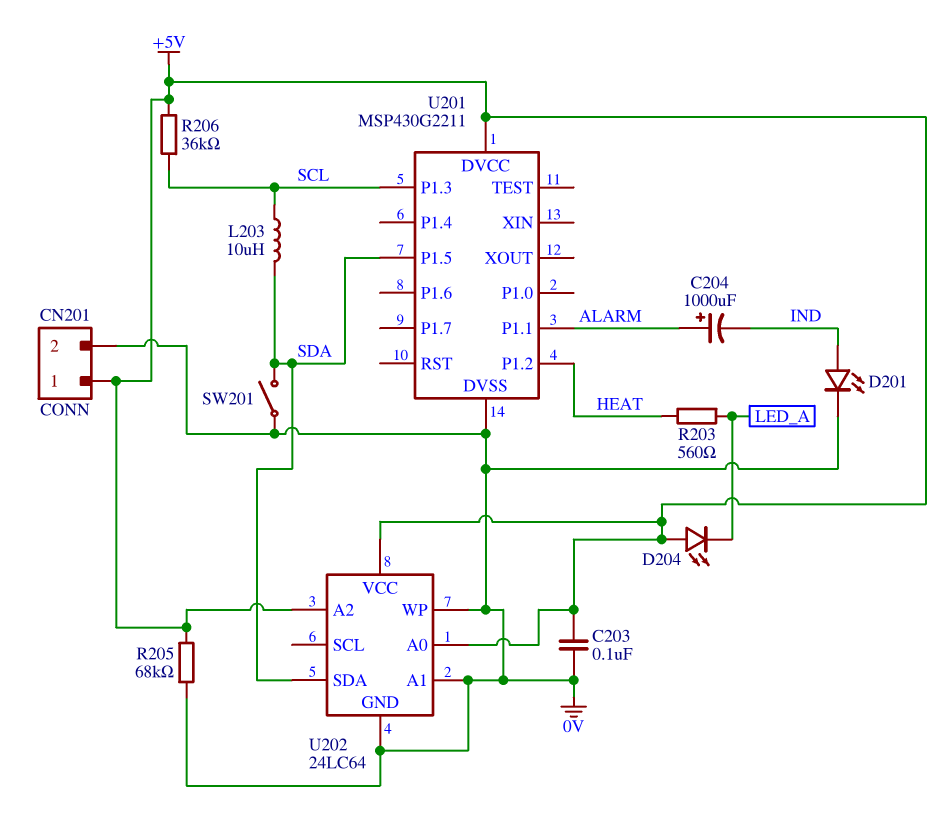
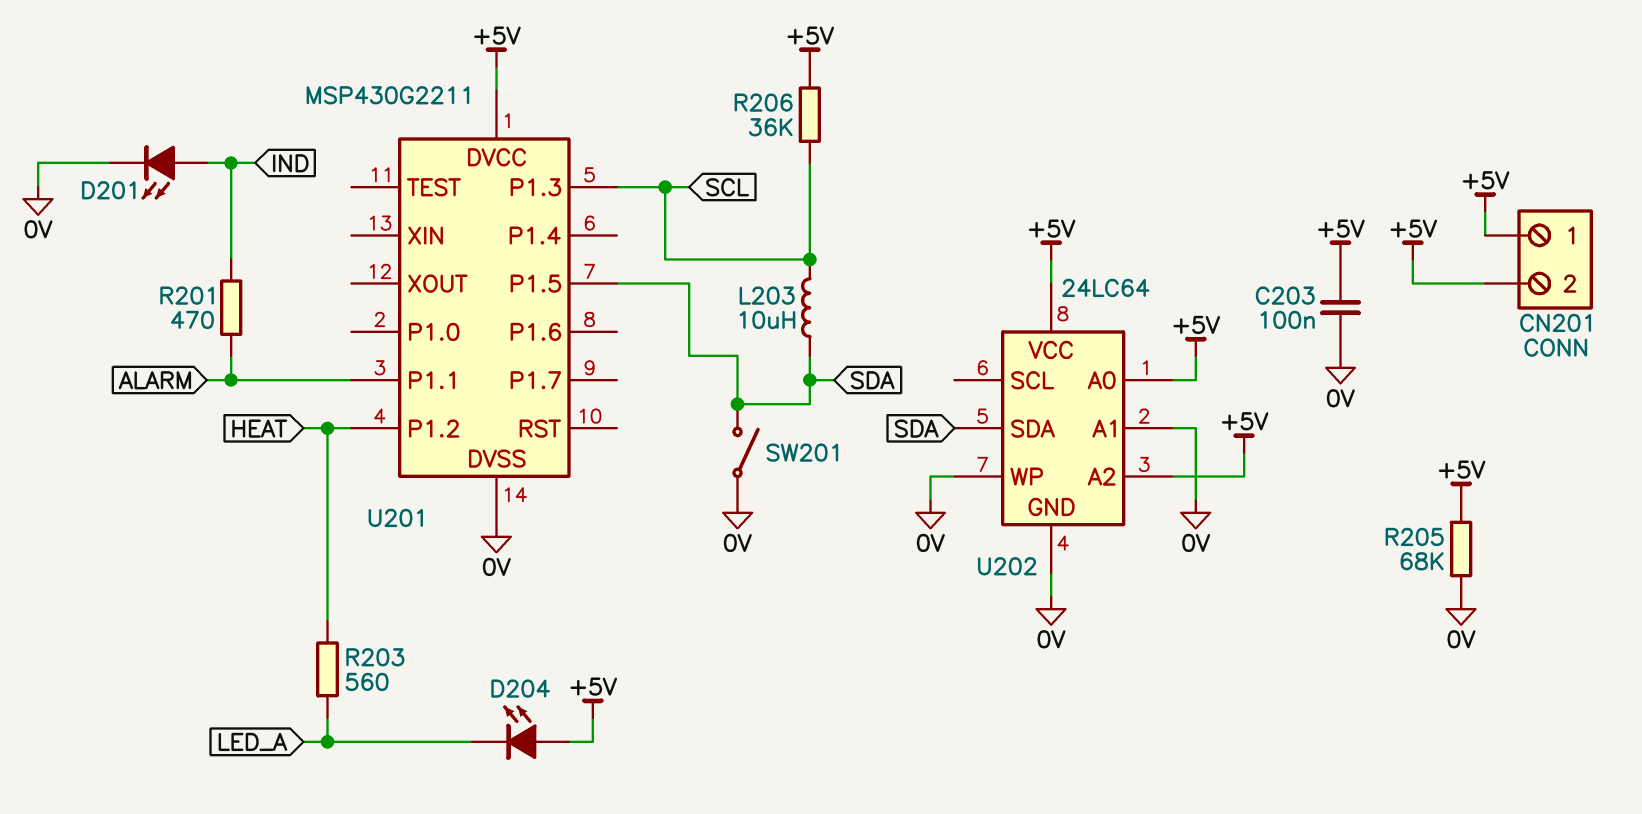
C204: 1000uF (plus ALARM, minus IND) -> none
CN201 pin 2: 0V -> +5V
R201: none -> 470 (ALARM, IND)

